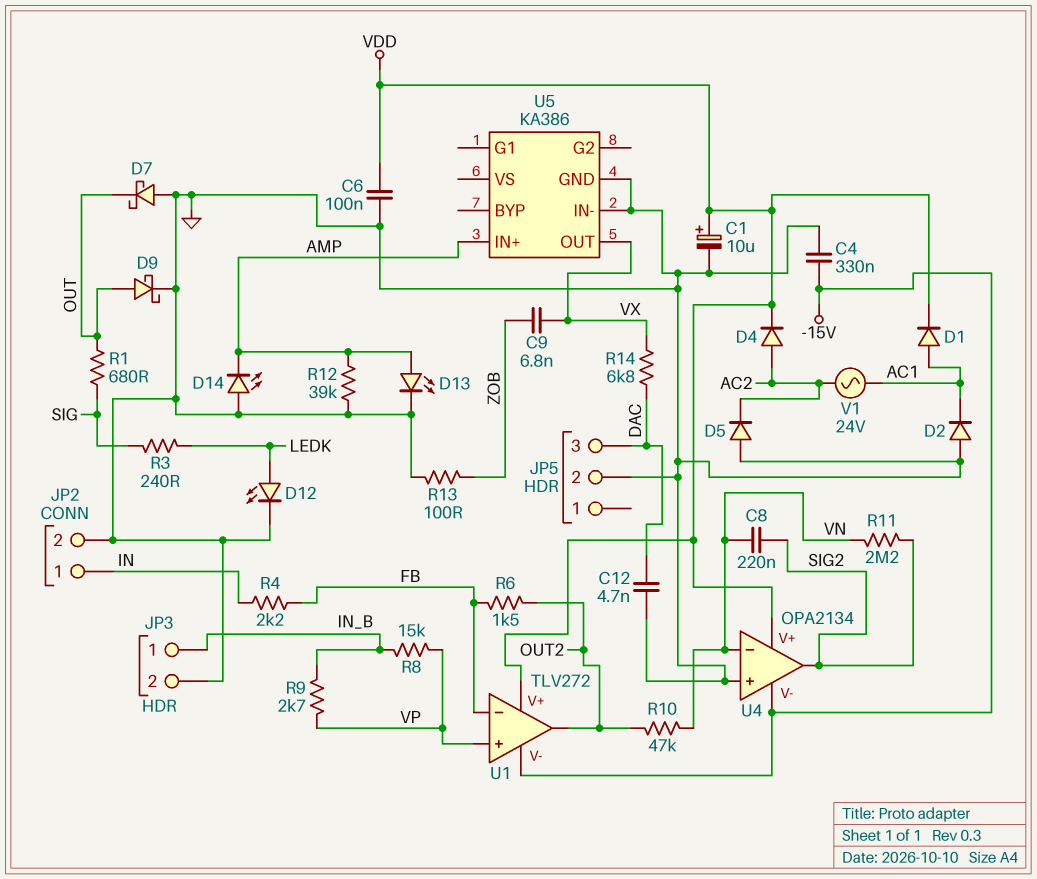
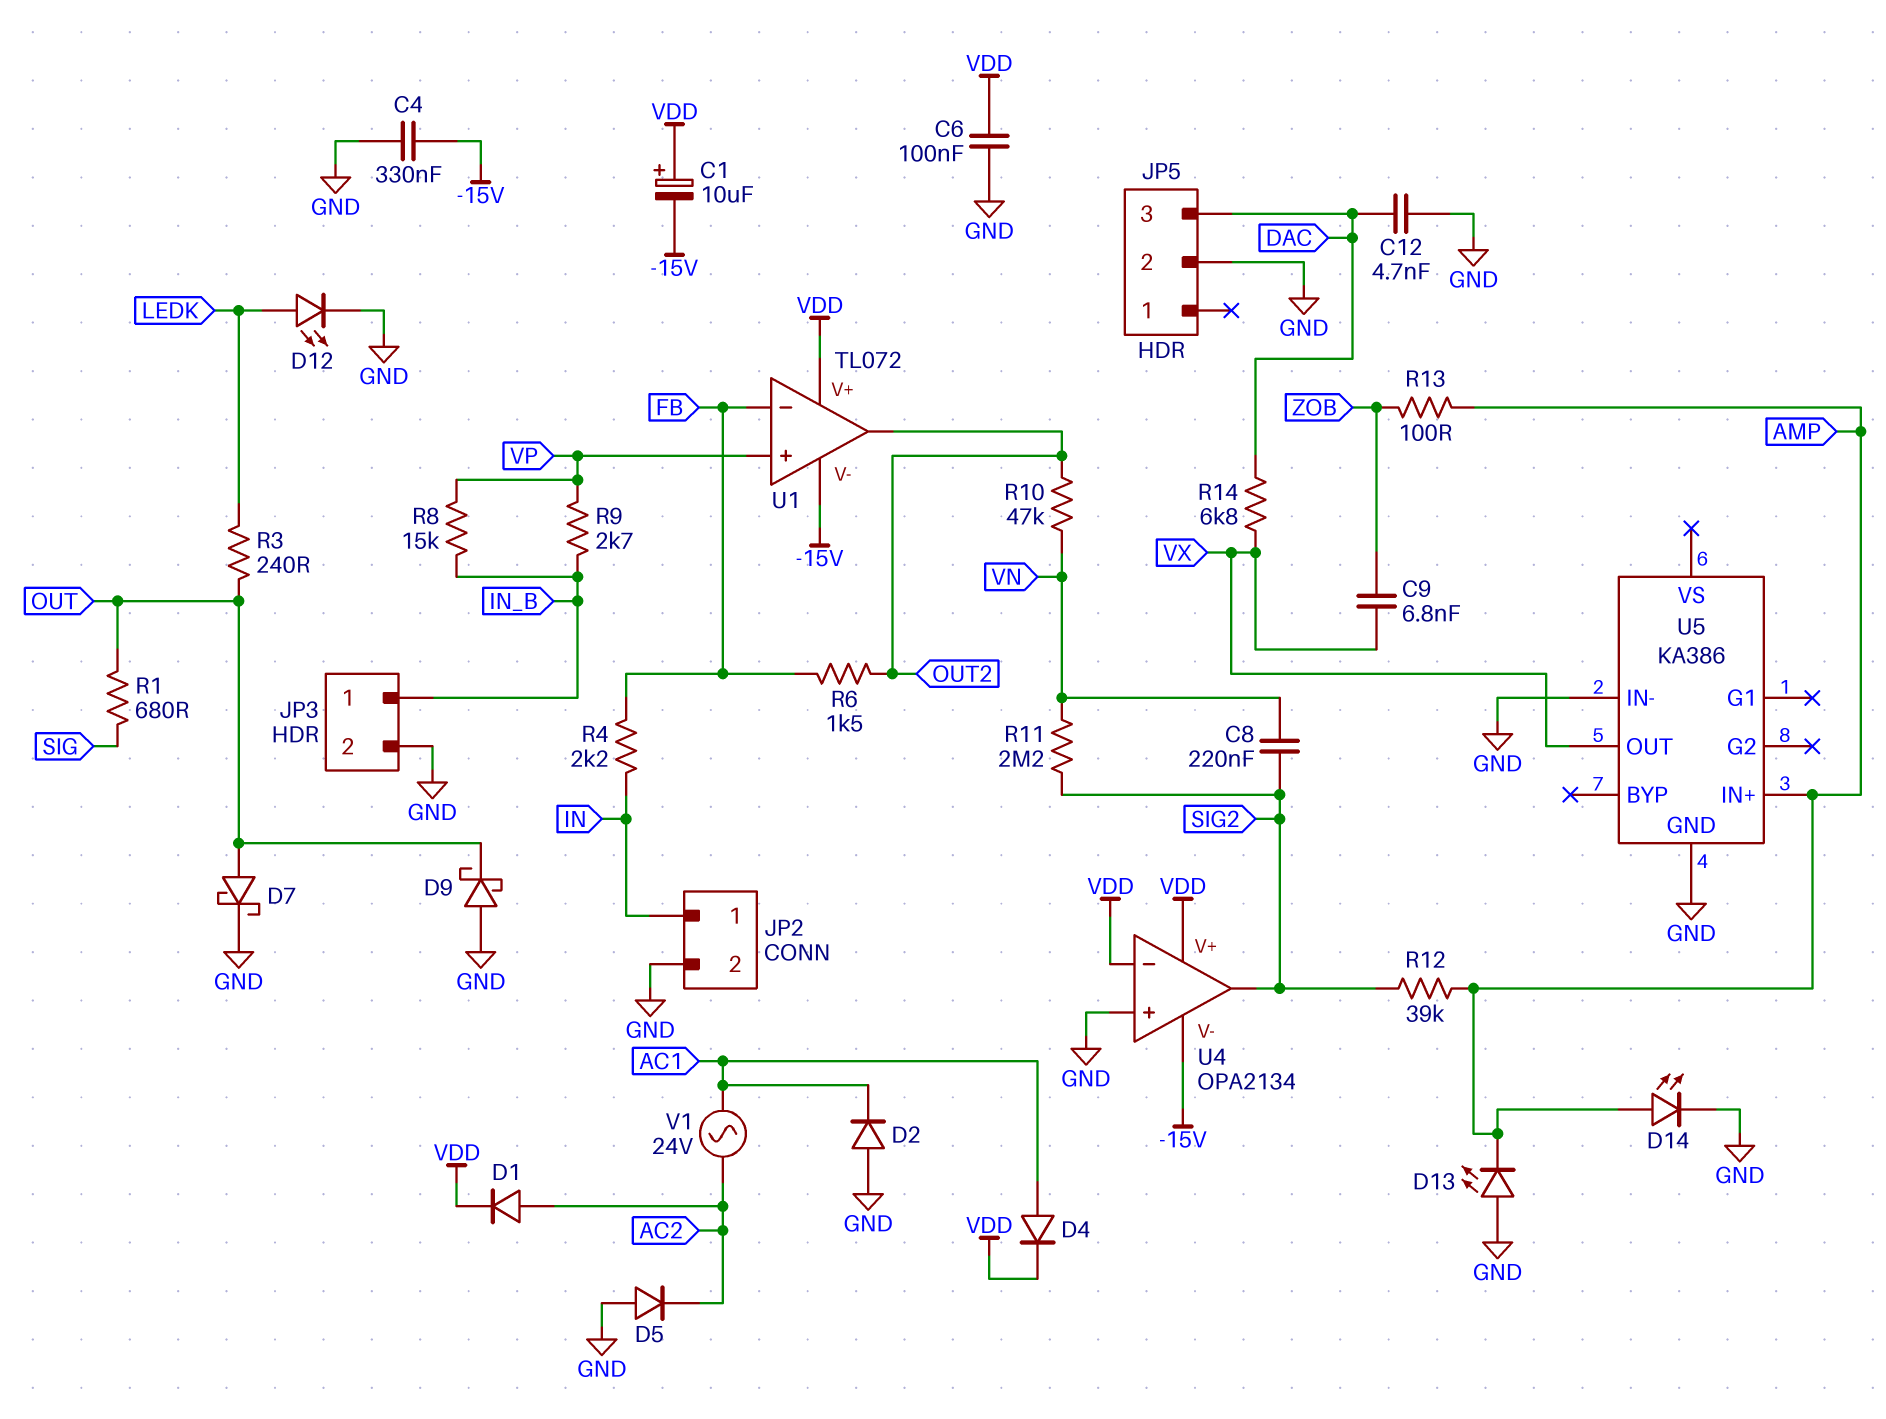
C1: 10uF (plus VDD, minus GND) -> 10uF (plus VDD, minus -15V)
D1: diode (A AC1, K VDD) -> diode (A AC2, K VDD)
D4: diode (A AC2, K VDD) -> diode (A AC1, K VDD)
D7: schottky (A GND, K OUT) -> schottky (A OUT, K GND)
D9: schottky (A OUT, K GND) -> schottky (A GND, K OUT)
D13: LED (A AMP, K GND) -> LED (A GND, K AMP)
D14: LED (A GND, K AMP) -> LED (A AMP, K GND)
R3: 240 (LEDK, SIG) -> 240 (LEDK, OUT)
R12: 39k (AMP, GND) -> 39k (AMP, SIG2)
R13: 100 (GND, ZOB) -> 100 (AMP, ZOB)
U1: TLV272 -> TL072
U4 pin in-: VN -> VDD

